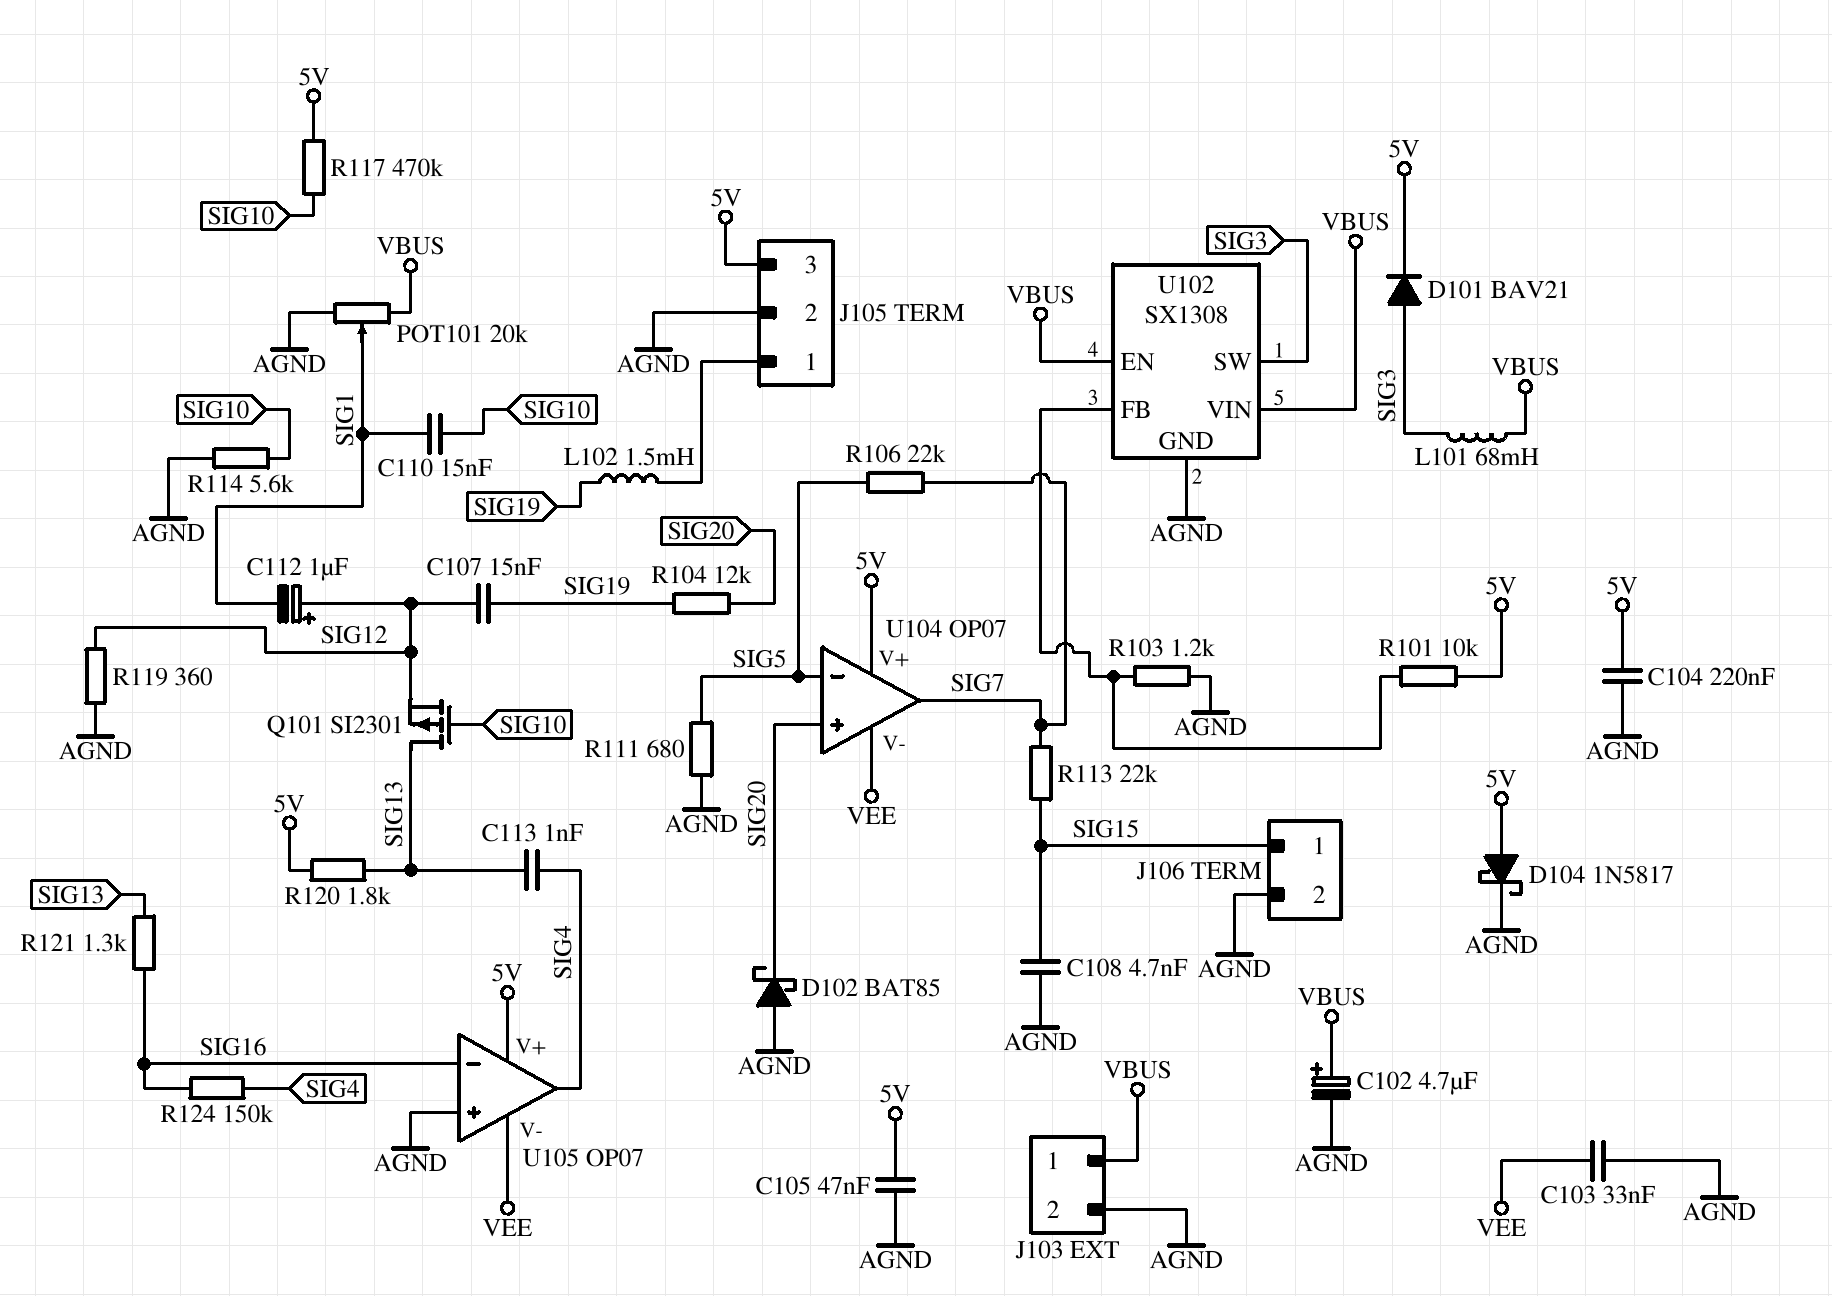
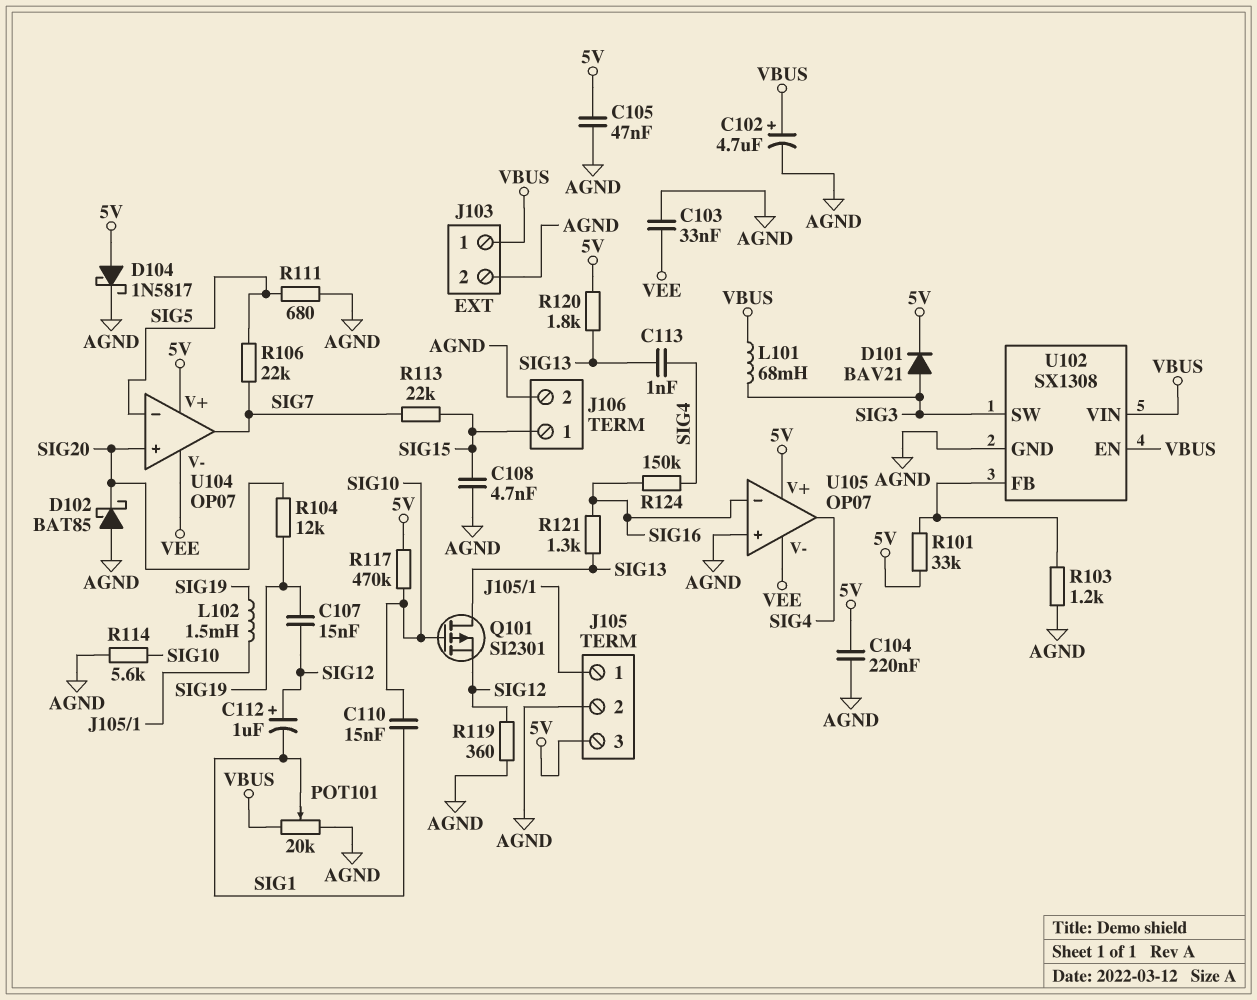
R101: 10k (5V, U102/FB) -> 33k (5V, U102/FB)

